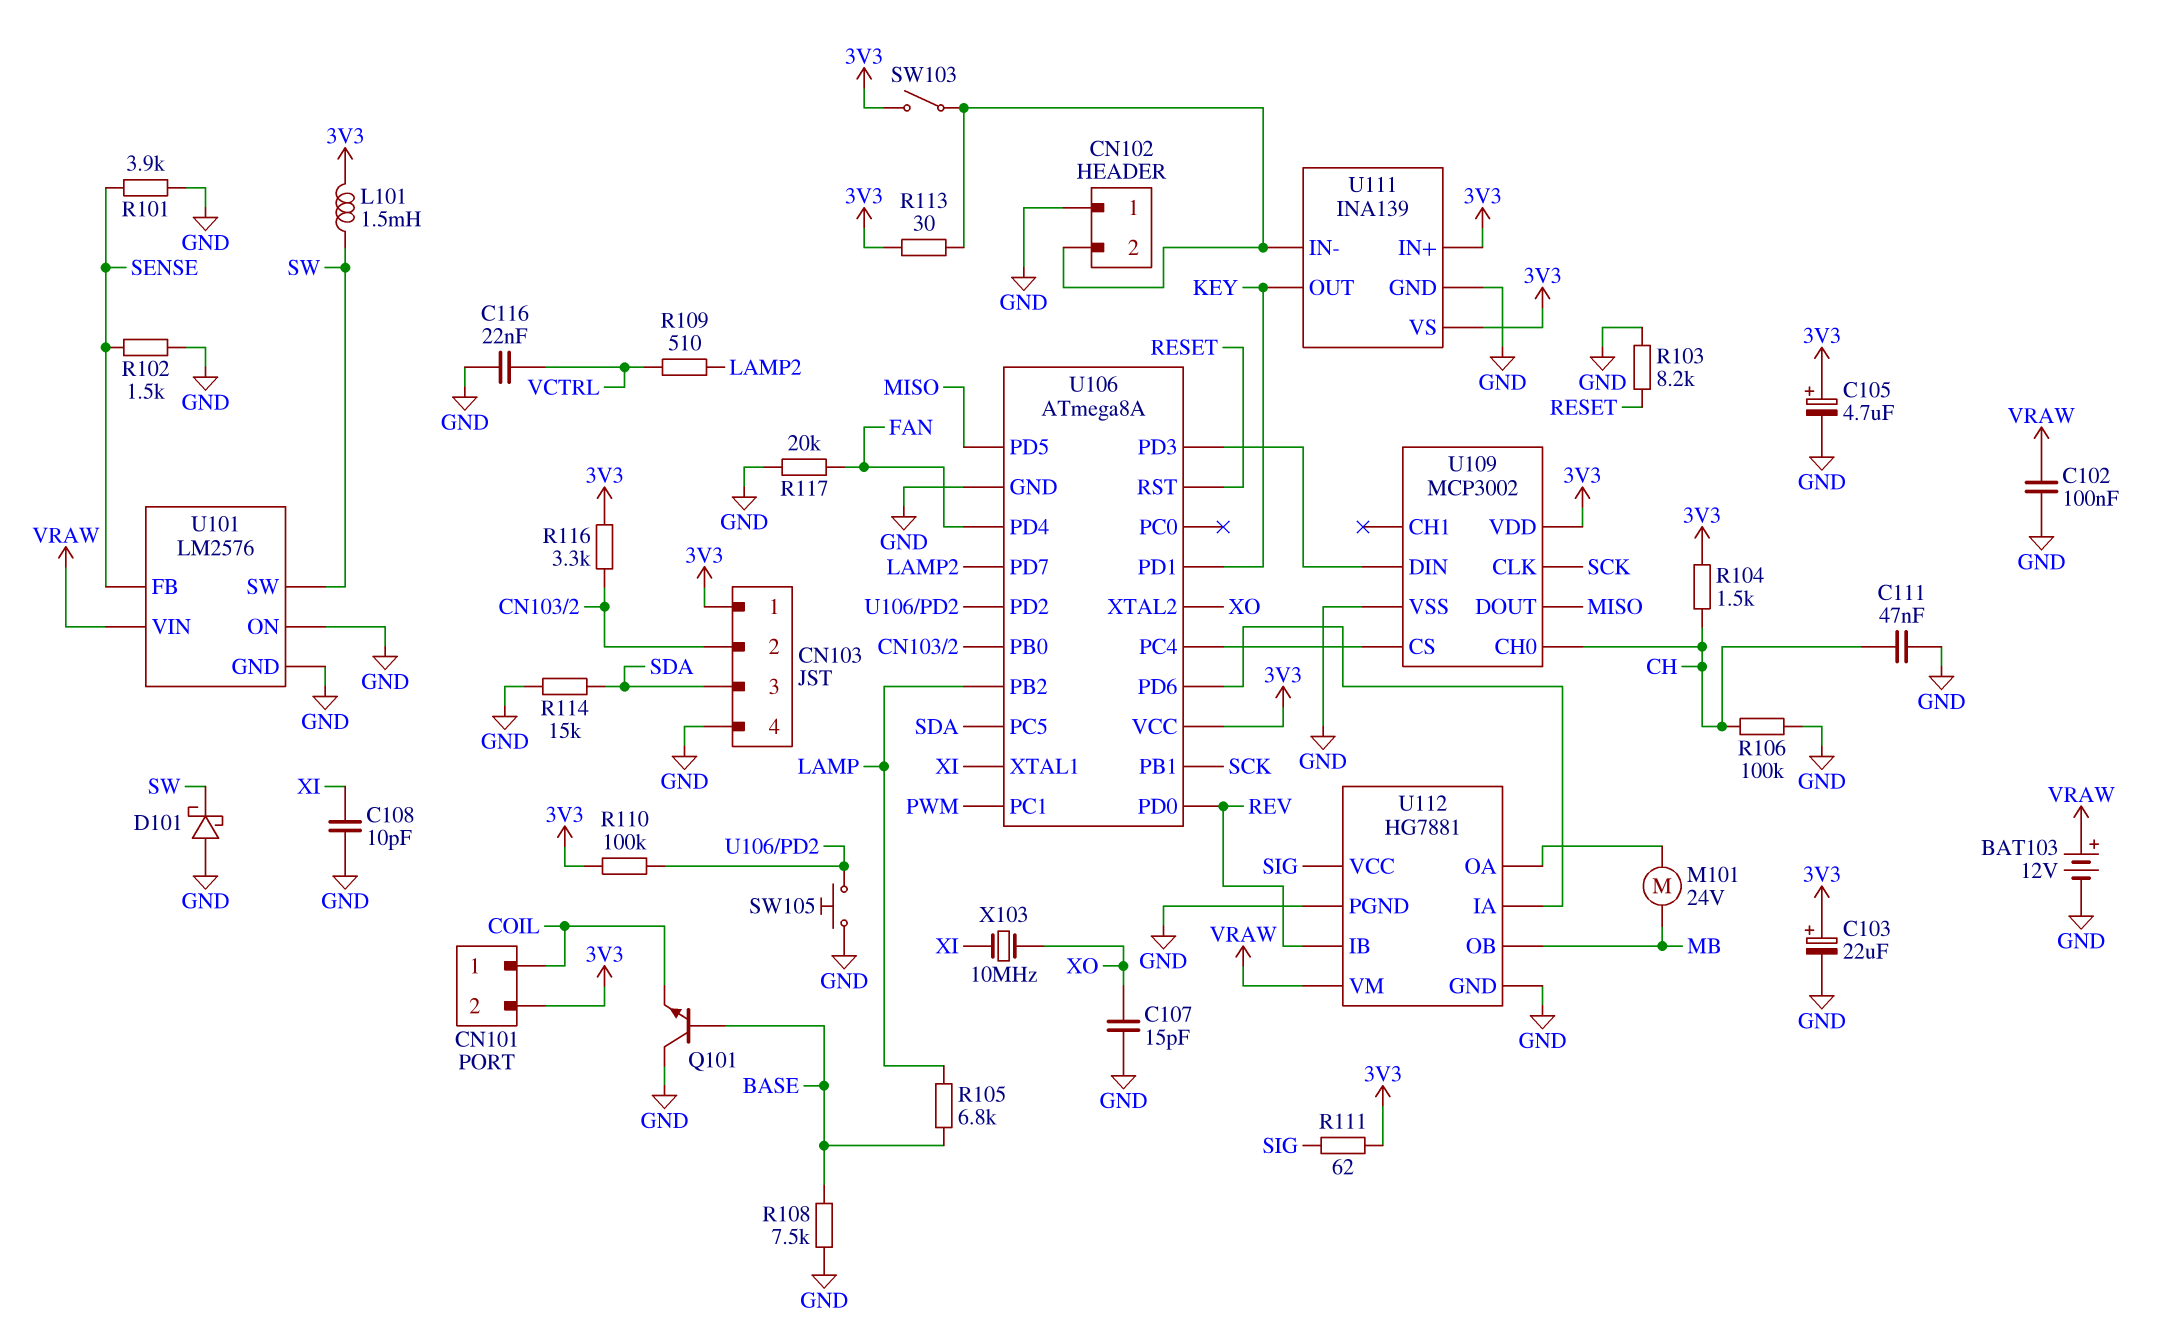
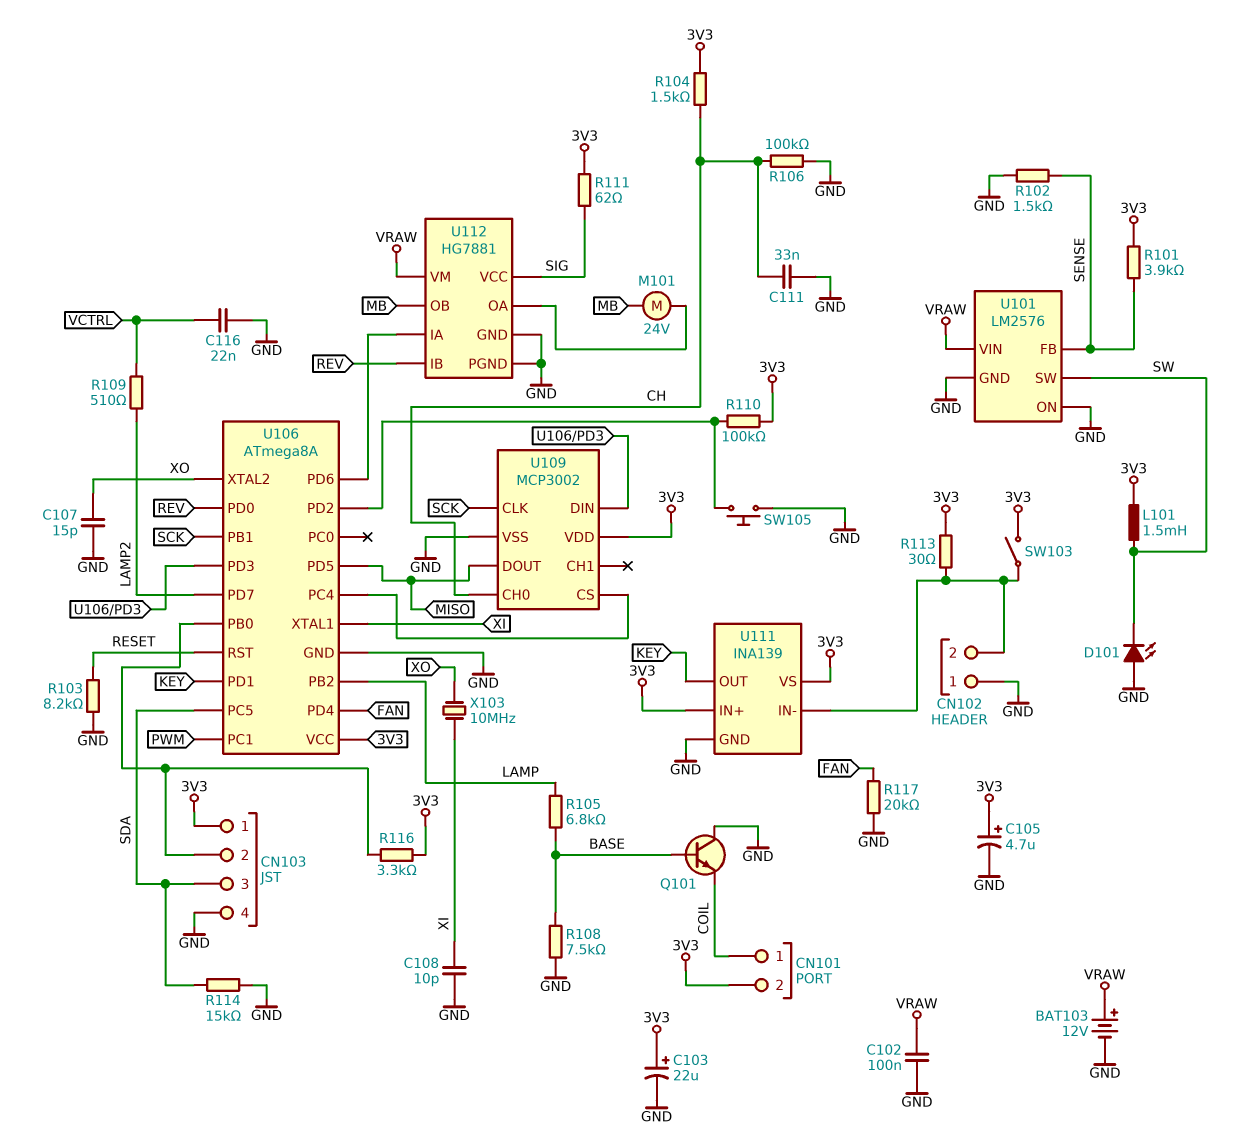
C111: 47nF (CH, GND) -> 33nF (CH, GND)
D101: schottky (A GND, K SW) -> LED (A GND, K SW)
R101: 3.9k (GND, SENSE) -> 3.9k (3V3, SENSE)

